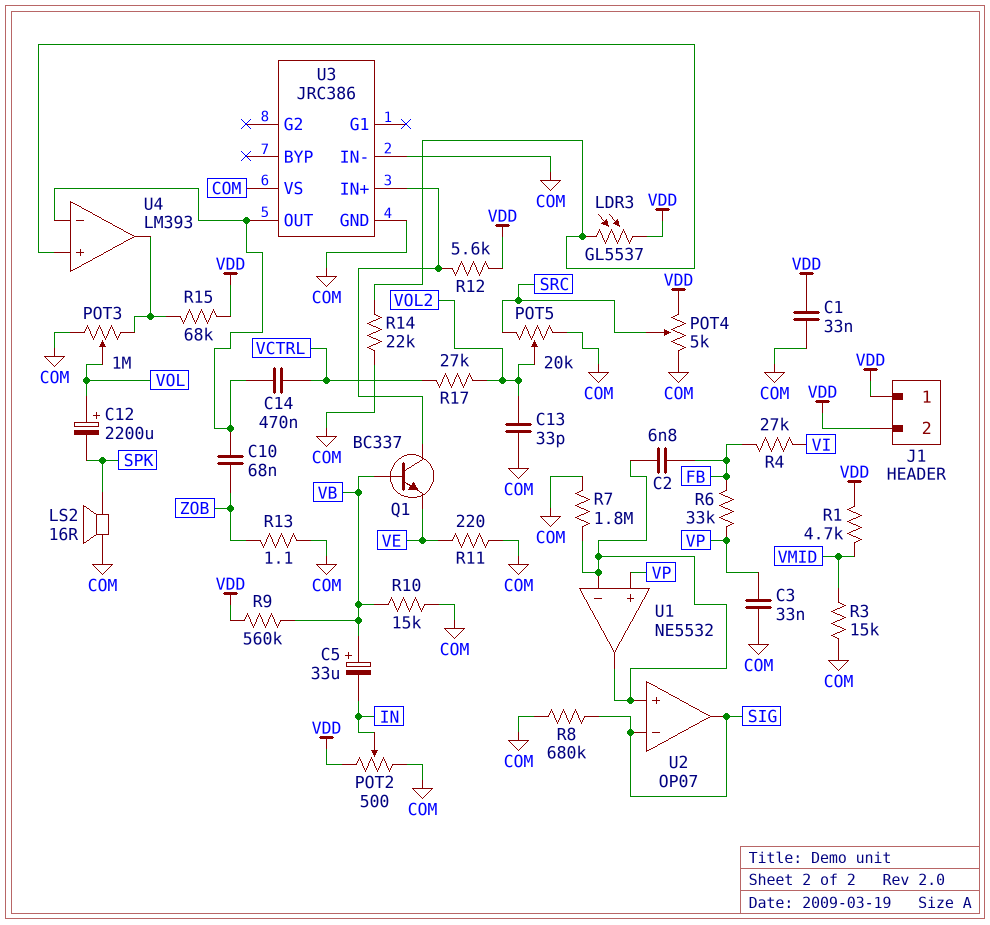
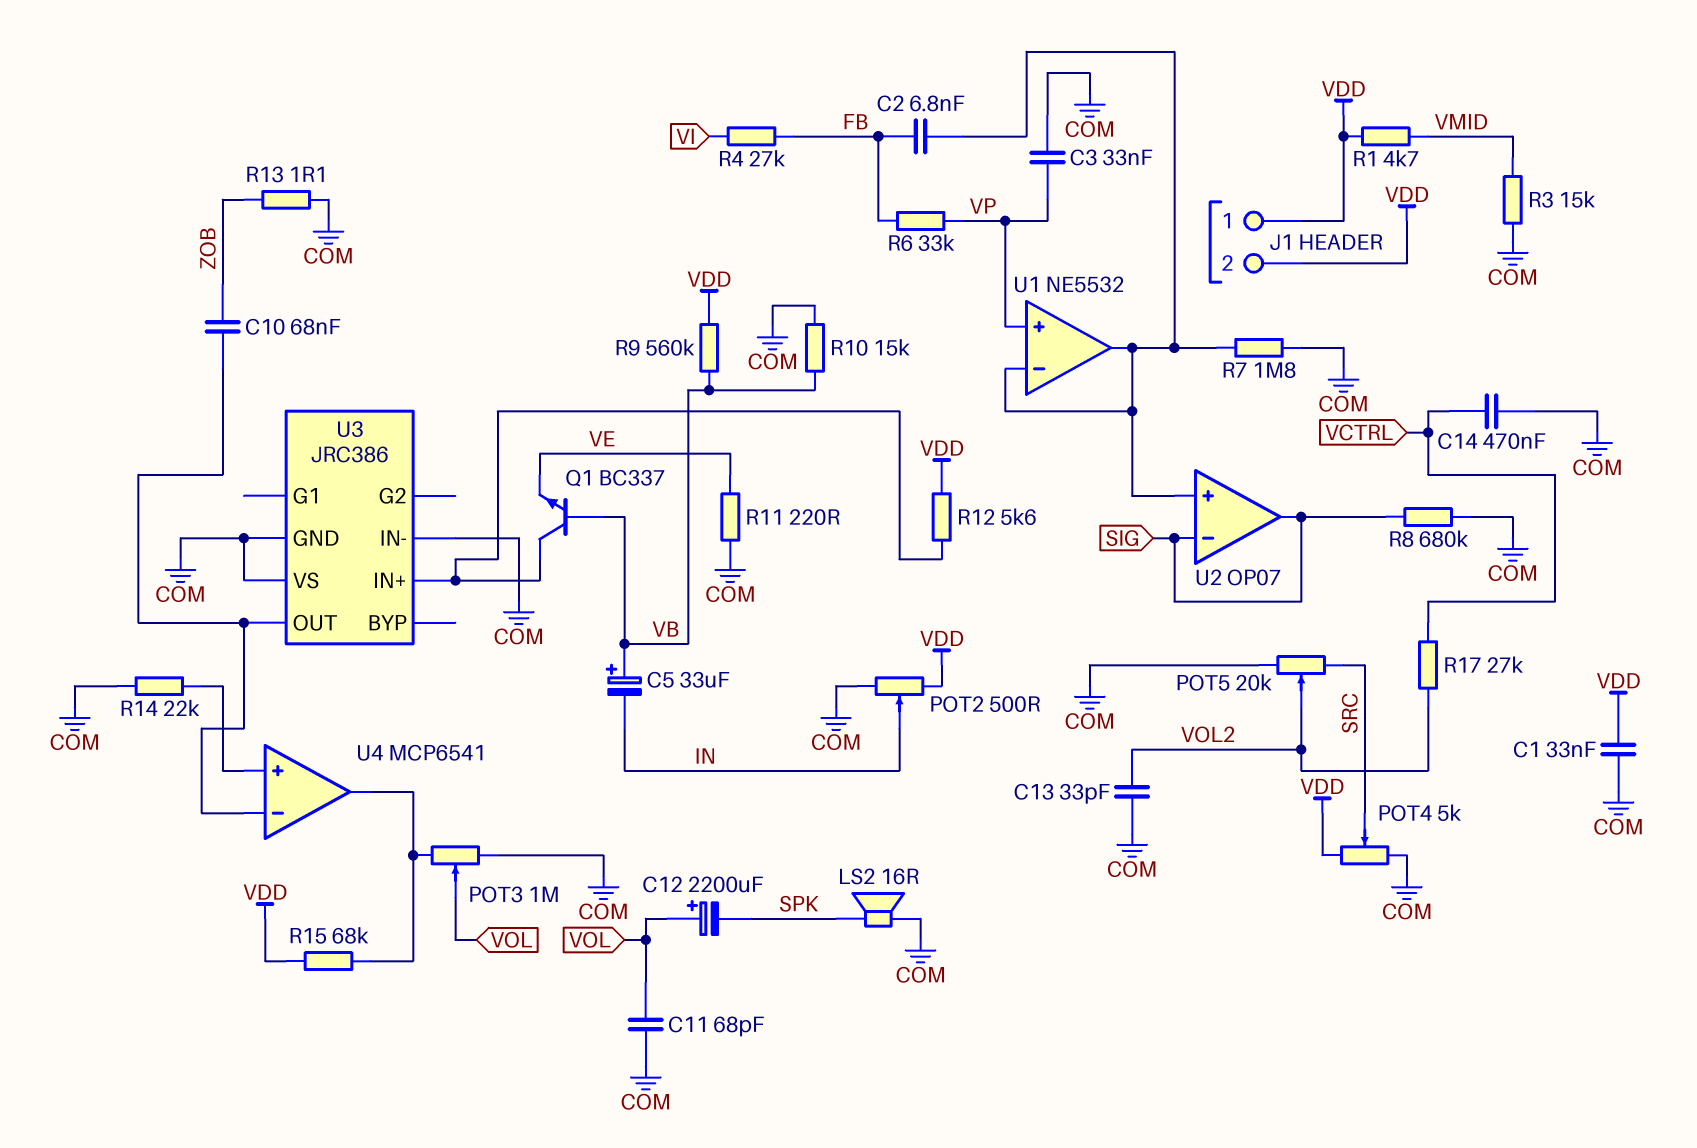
C11: none -> 68pF (COM, VOL)
C14: 470nF (U3/OUT, VCTRL) -> 470nF (COM, VCTRL)
LDR3: GL5537 (U4/in+, VDD) -> none
U4: LM393 -> MCP6541

